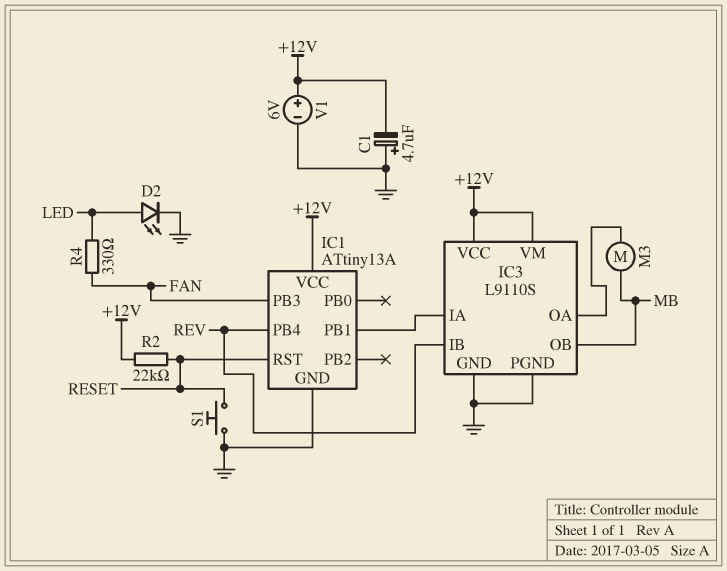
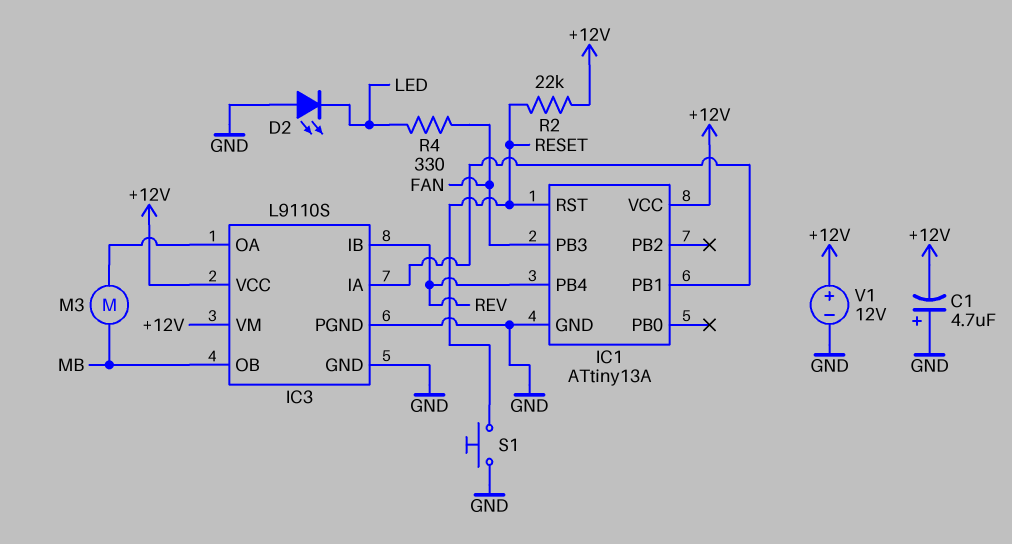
D2: LED (A LED, K GND) -> LED (A GND, K LED)
V1: 6V (plus +12V, minus GND) -> 12V (plus +12V, minus GND)

